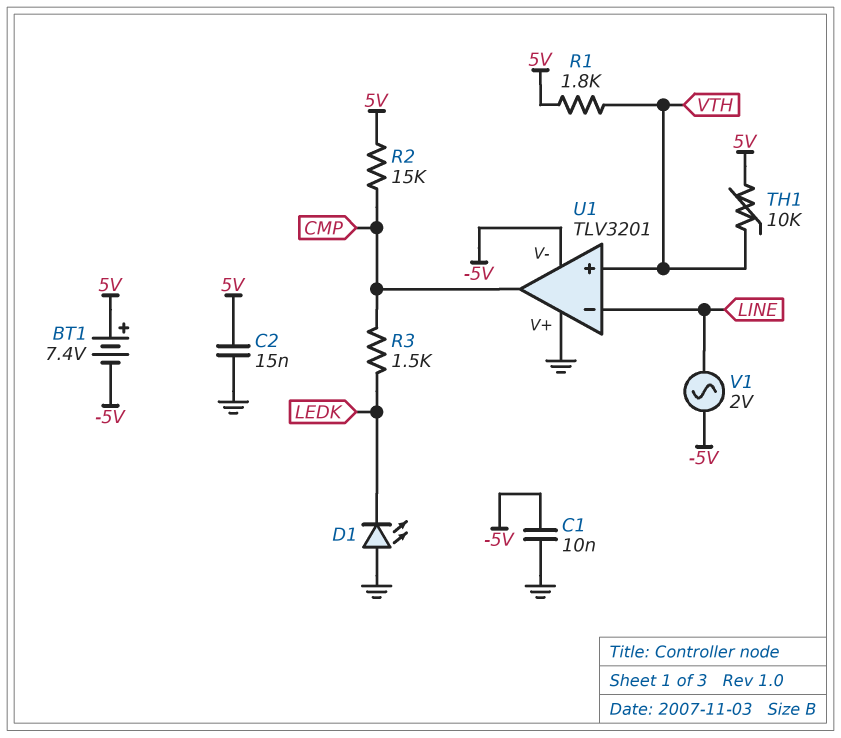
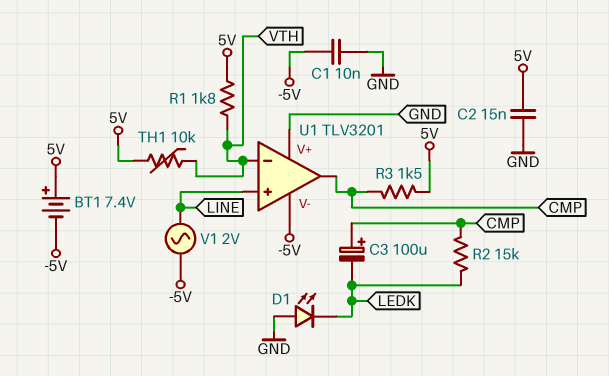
C3: none -> 100uF (plus CMP, minus LEDK)
R2: 15k (5V, CMP) -> 15k (CMP, LEDK)
R3: 1.5k (CMP, LEDK) -> 1.5k (5V, CMP)
U1 pin in+: VTH -> LINE
U1 pin in-: LINE -> VTH

